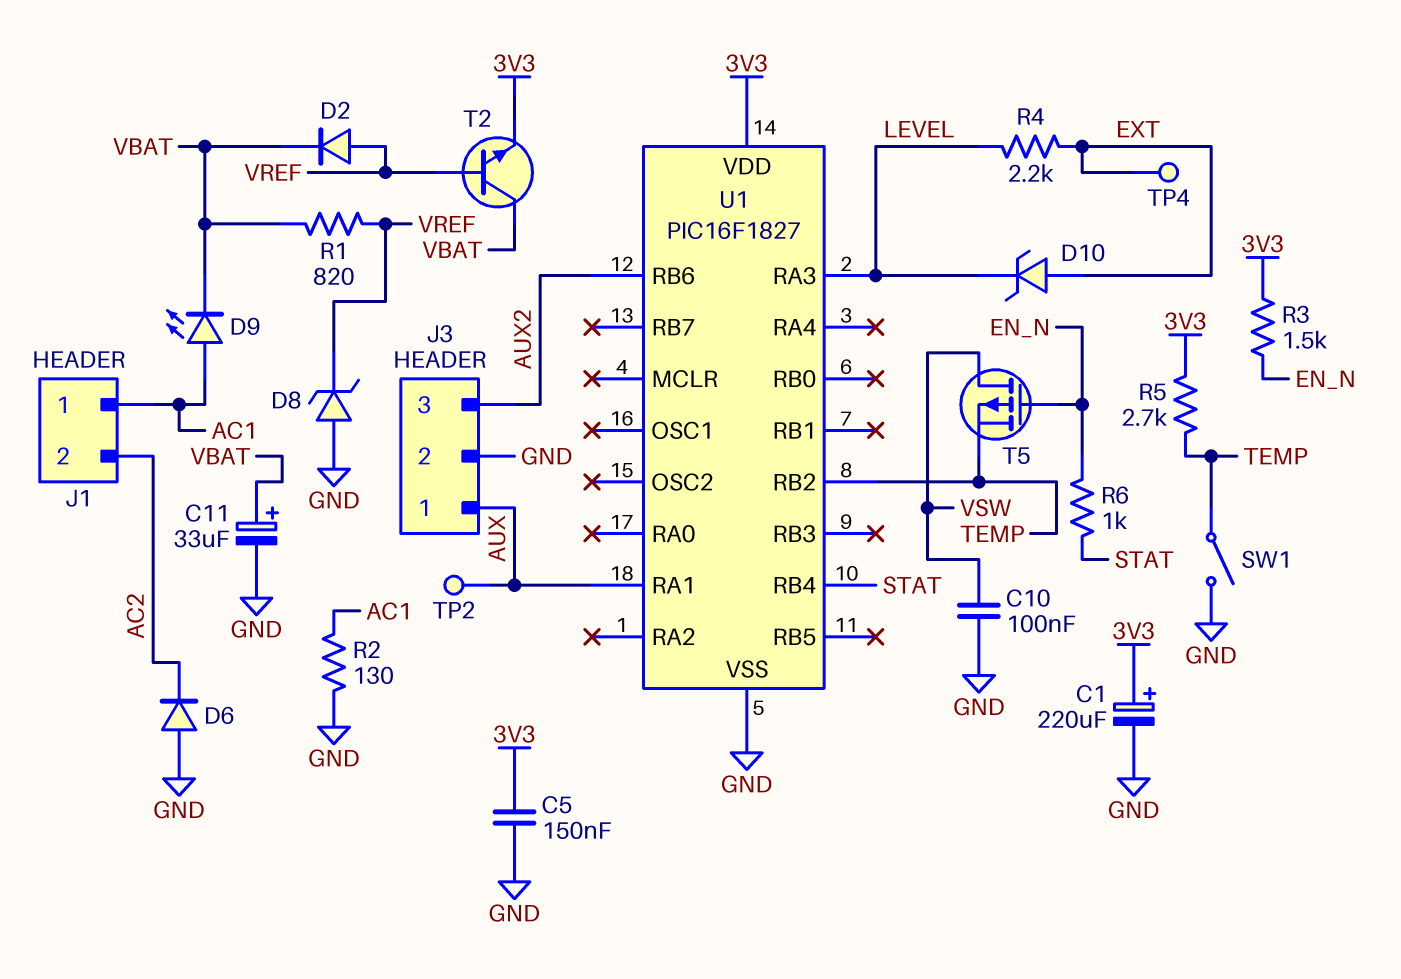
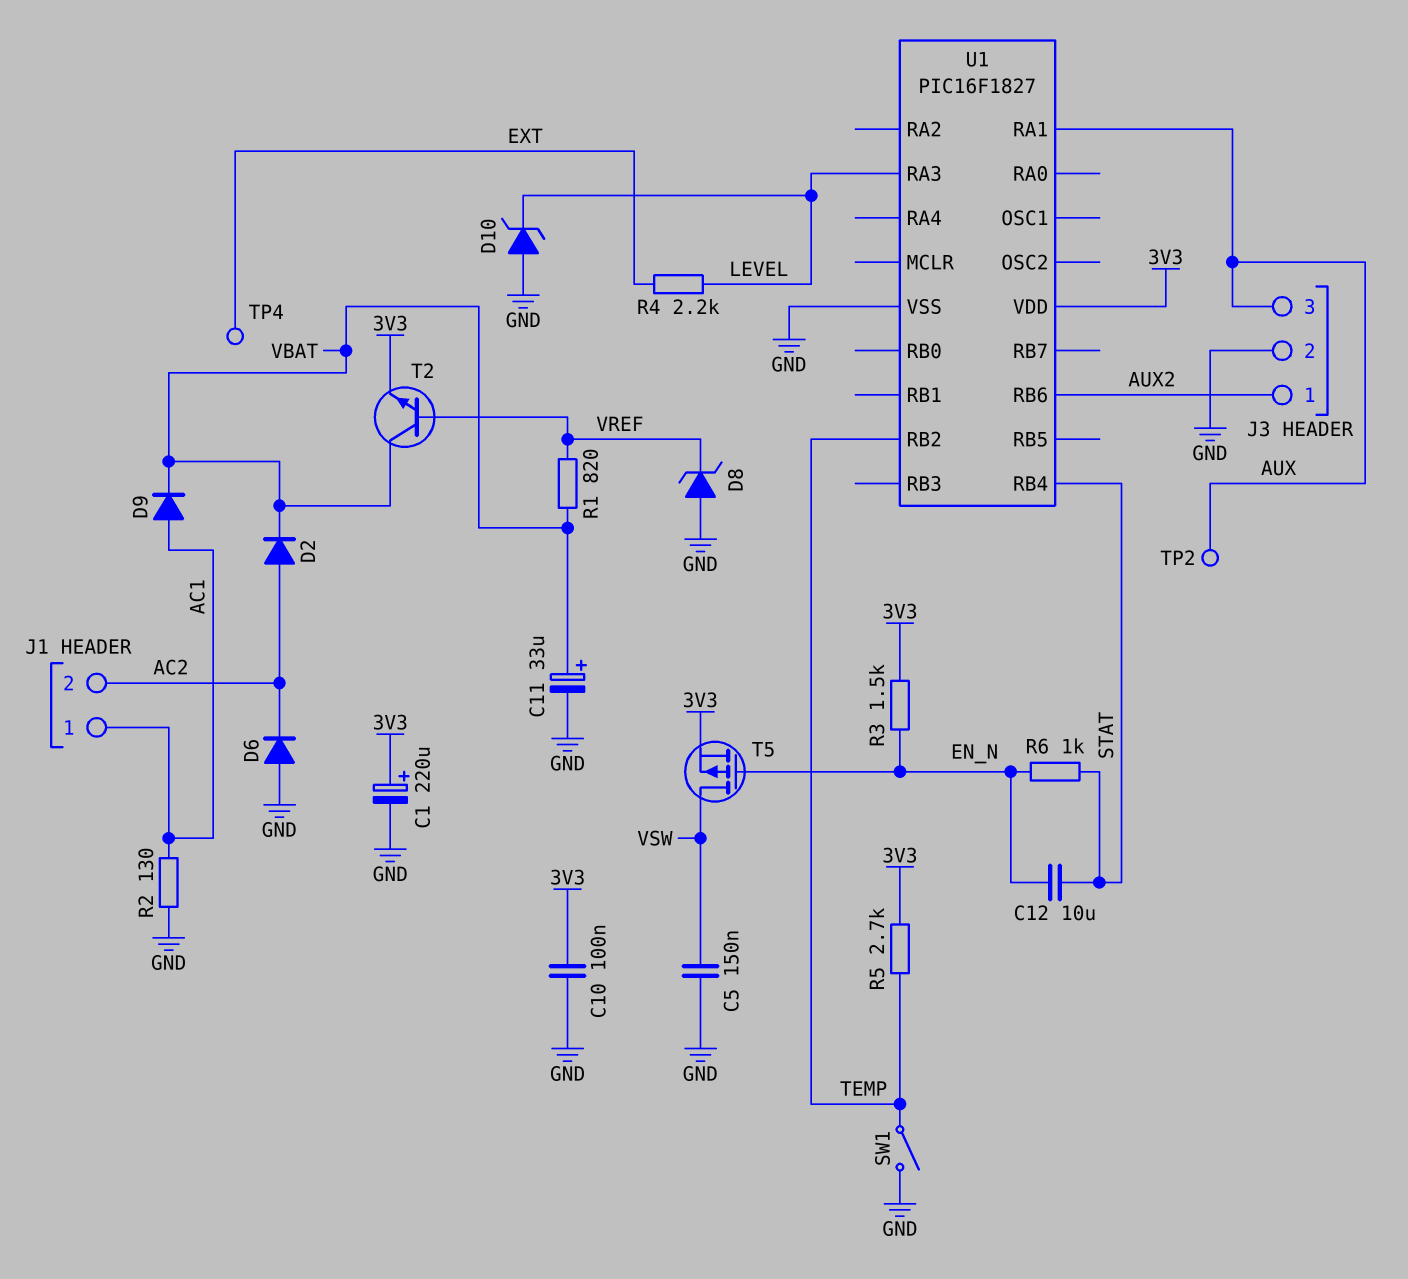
C5: 150nF (3V3, GND) -> 150nF (GND, VSW)
C10: 100nF (GND, VSW) -> 100nF (3V3, GND)
C12: none -> 10uF (EN_N, STAT)
D2: diode (A VREF, K VBAT) -> diode (A AC2, K VBAT)
D9: LED (A AC1, K VBAT) -> diode (A AC1, K VBAT)
D10: zener (A EXT, K LEVEL) -> zener (A GND, K LEVEL)
J3 pin 1: AUX -> AUX2
J3 pin 3: AUX2 -> AUX
T5: PMOS (G EN_N, D VSW, S TEMP) -> PMOS (G EN_N, D VSW, S 3V3)

